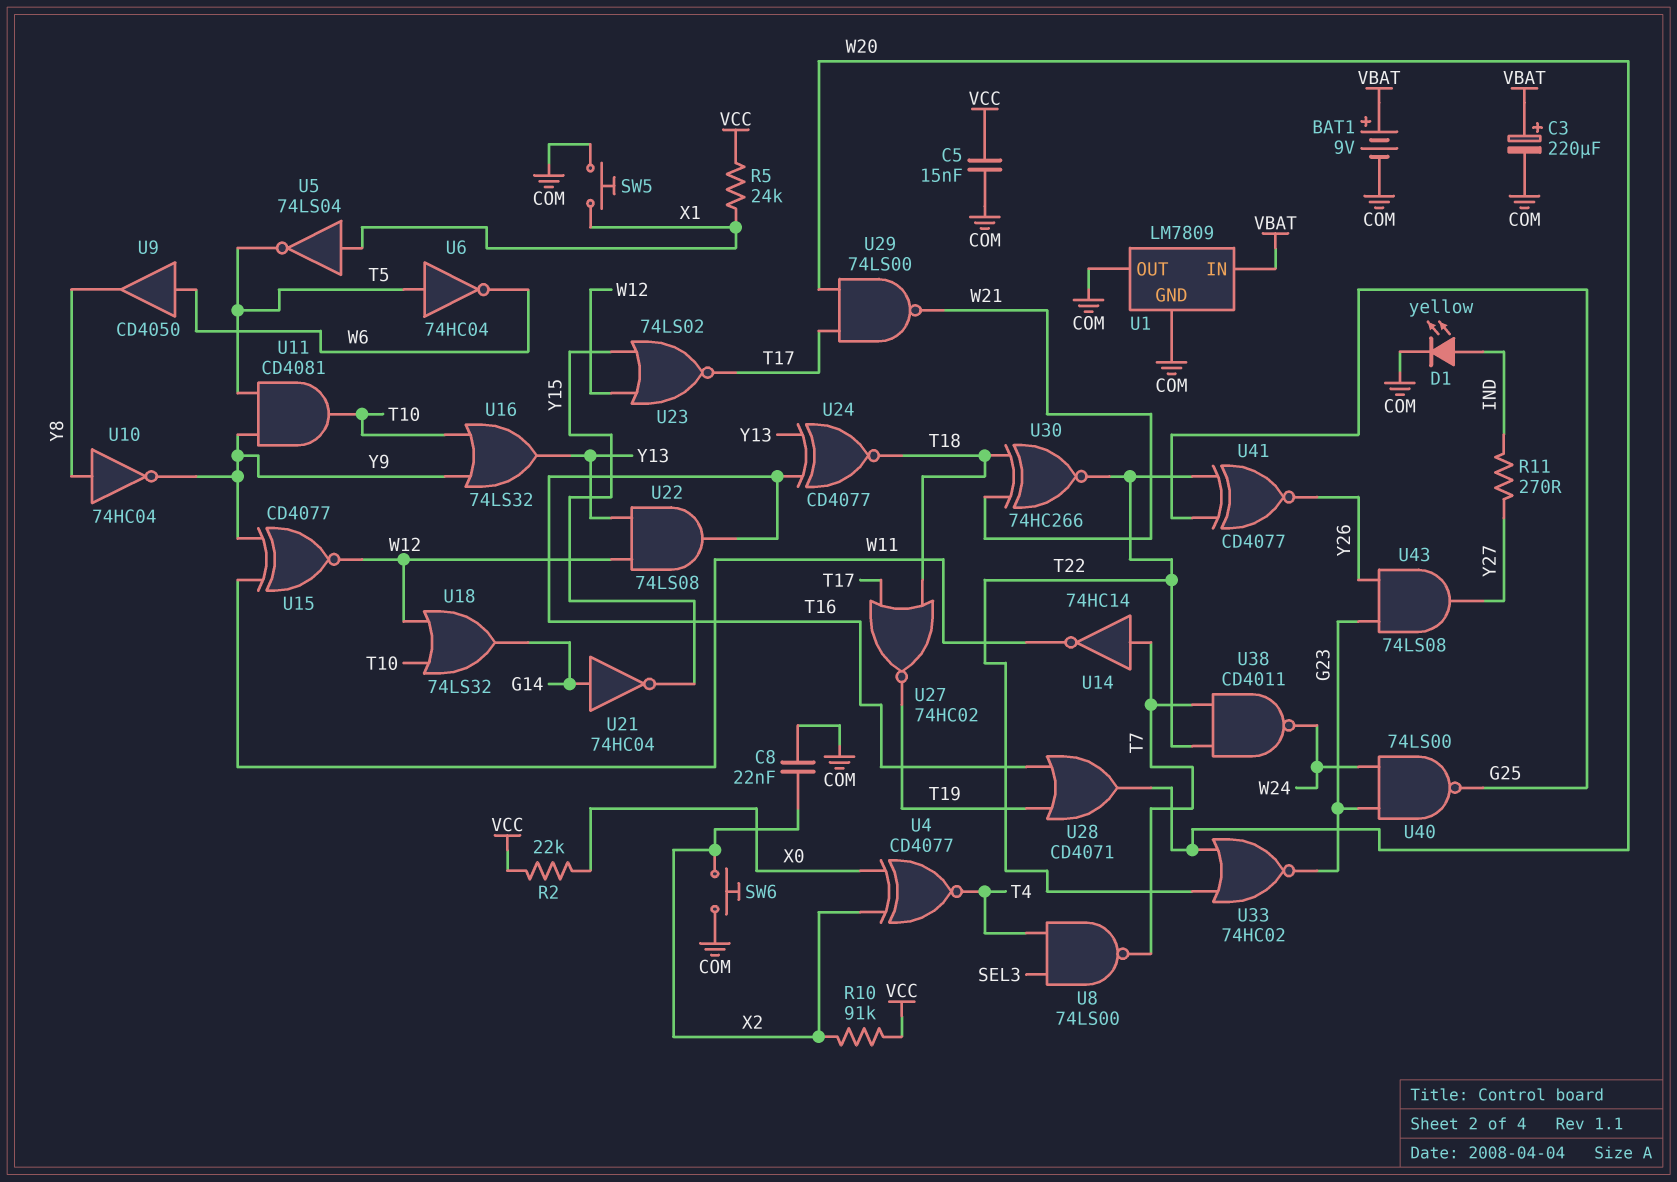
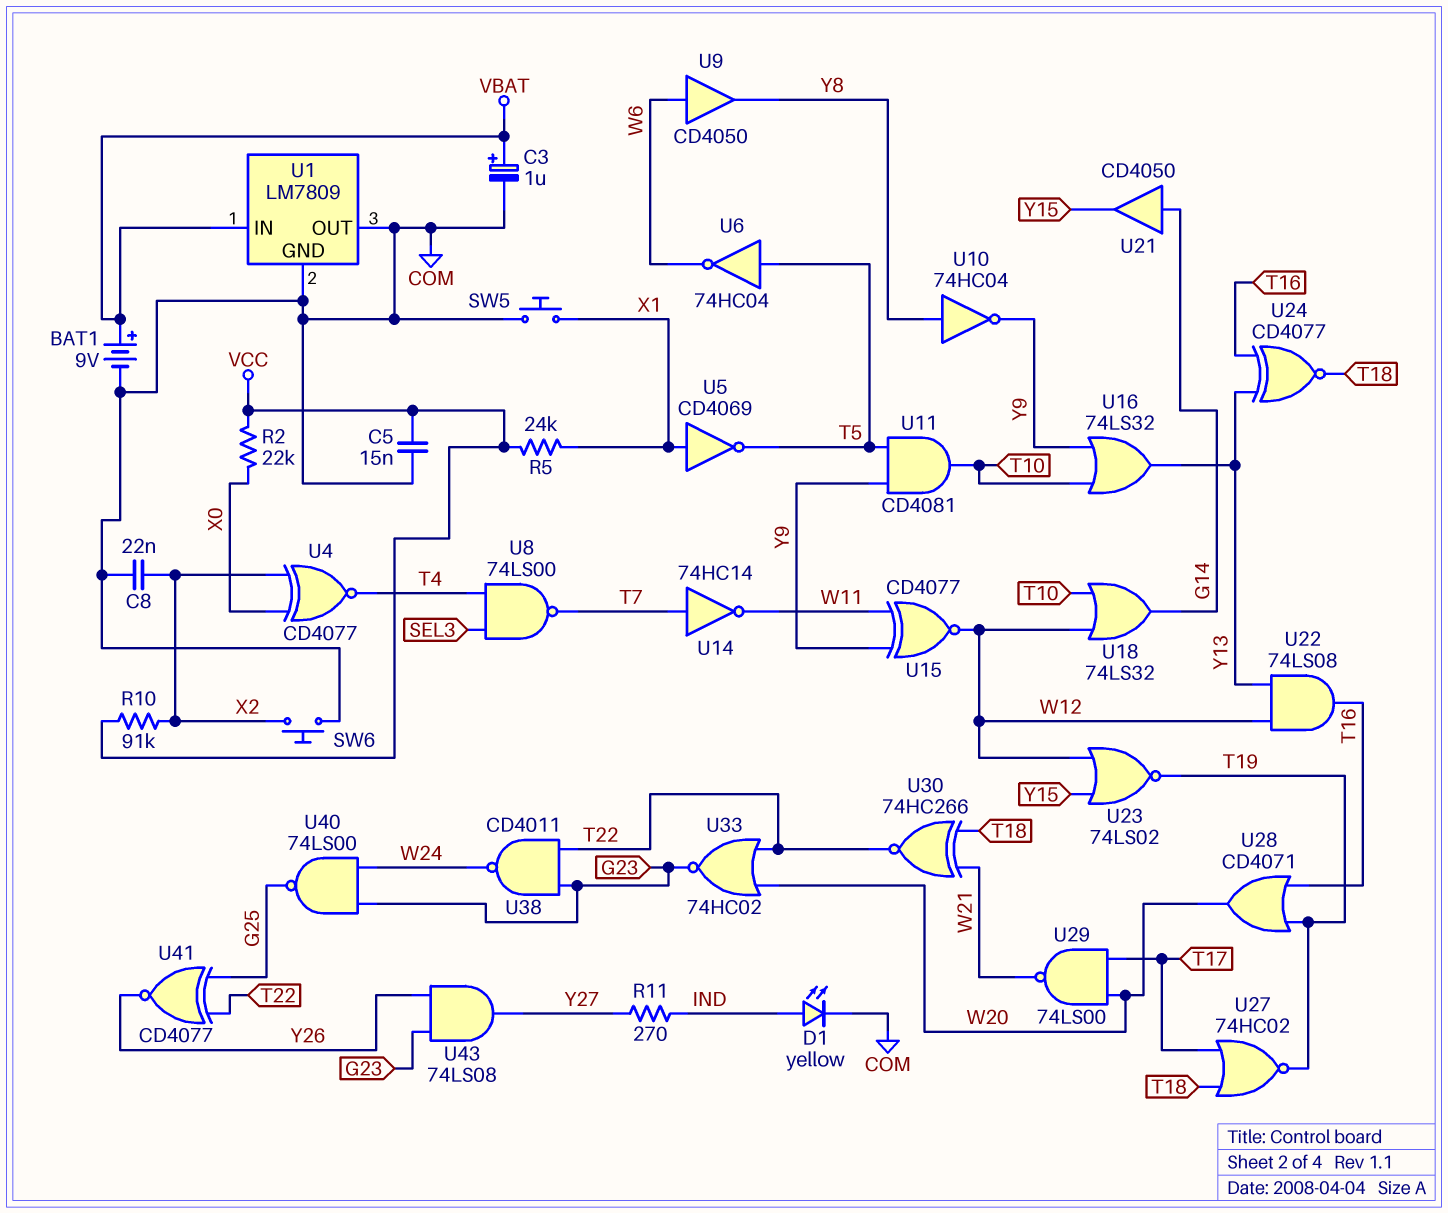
C3: 220uF (plus VBAT, minus COM) -> 1uF (plus VBAT, minus COM)
U5: NOT 74LS04 (in X1, out T5) -> NOT CD4069 (in X1, out T5)
U21: NOT 74HC04 (in G14, out Y15) -> buffer CD4050 (in G14, out Y15)
U23: NOR 74LS02 (in W12, in Y15, out T17) -> NOR 74LS02 (in W12, in Y15, out T19)
U38: NAND CD4011 (in T7, in T22, out W24) -> NAND CD4011 (in G23, in T22, out W24)

